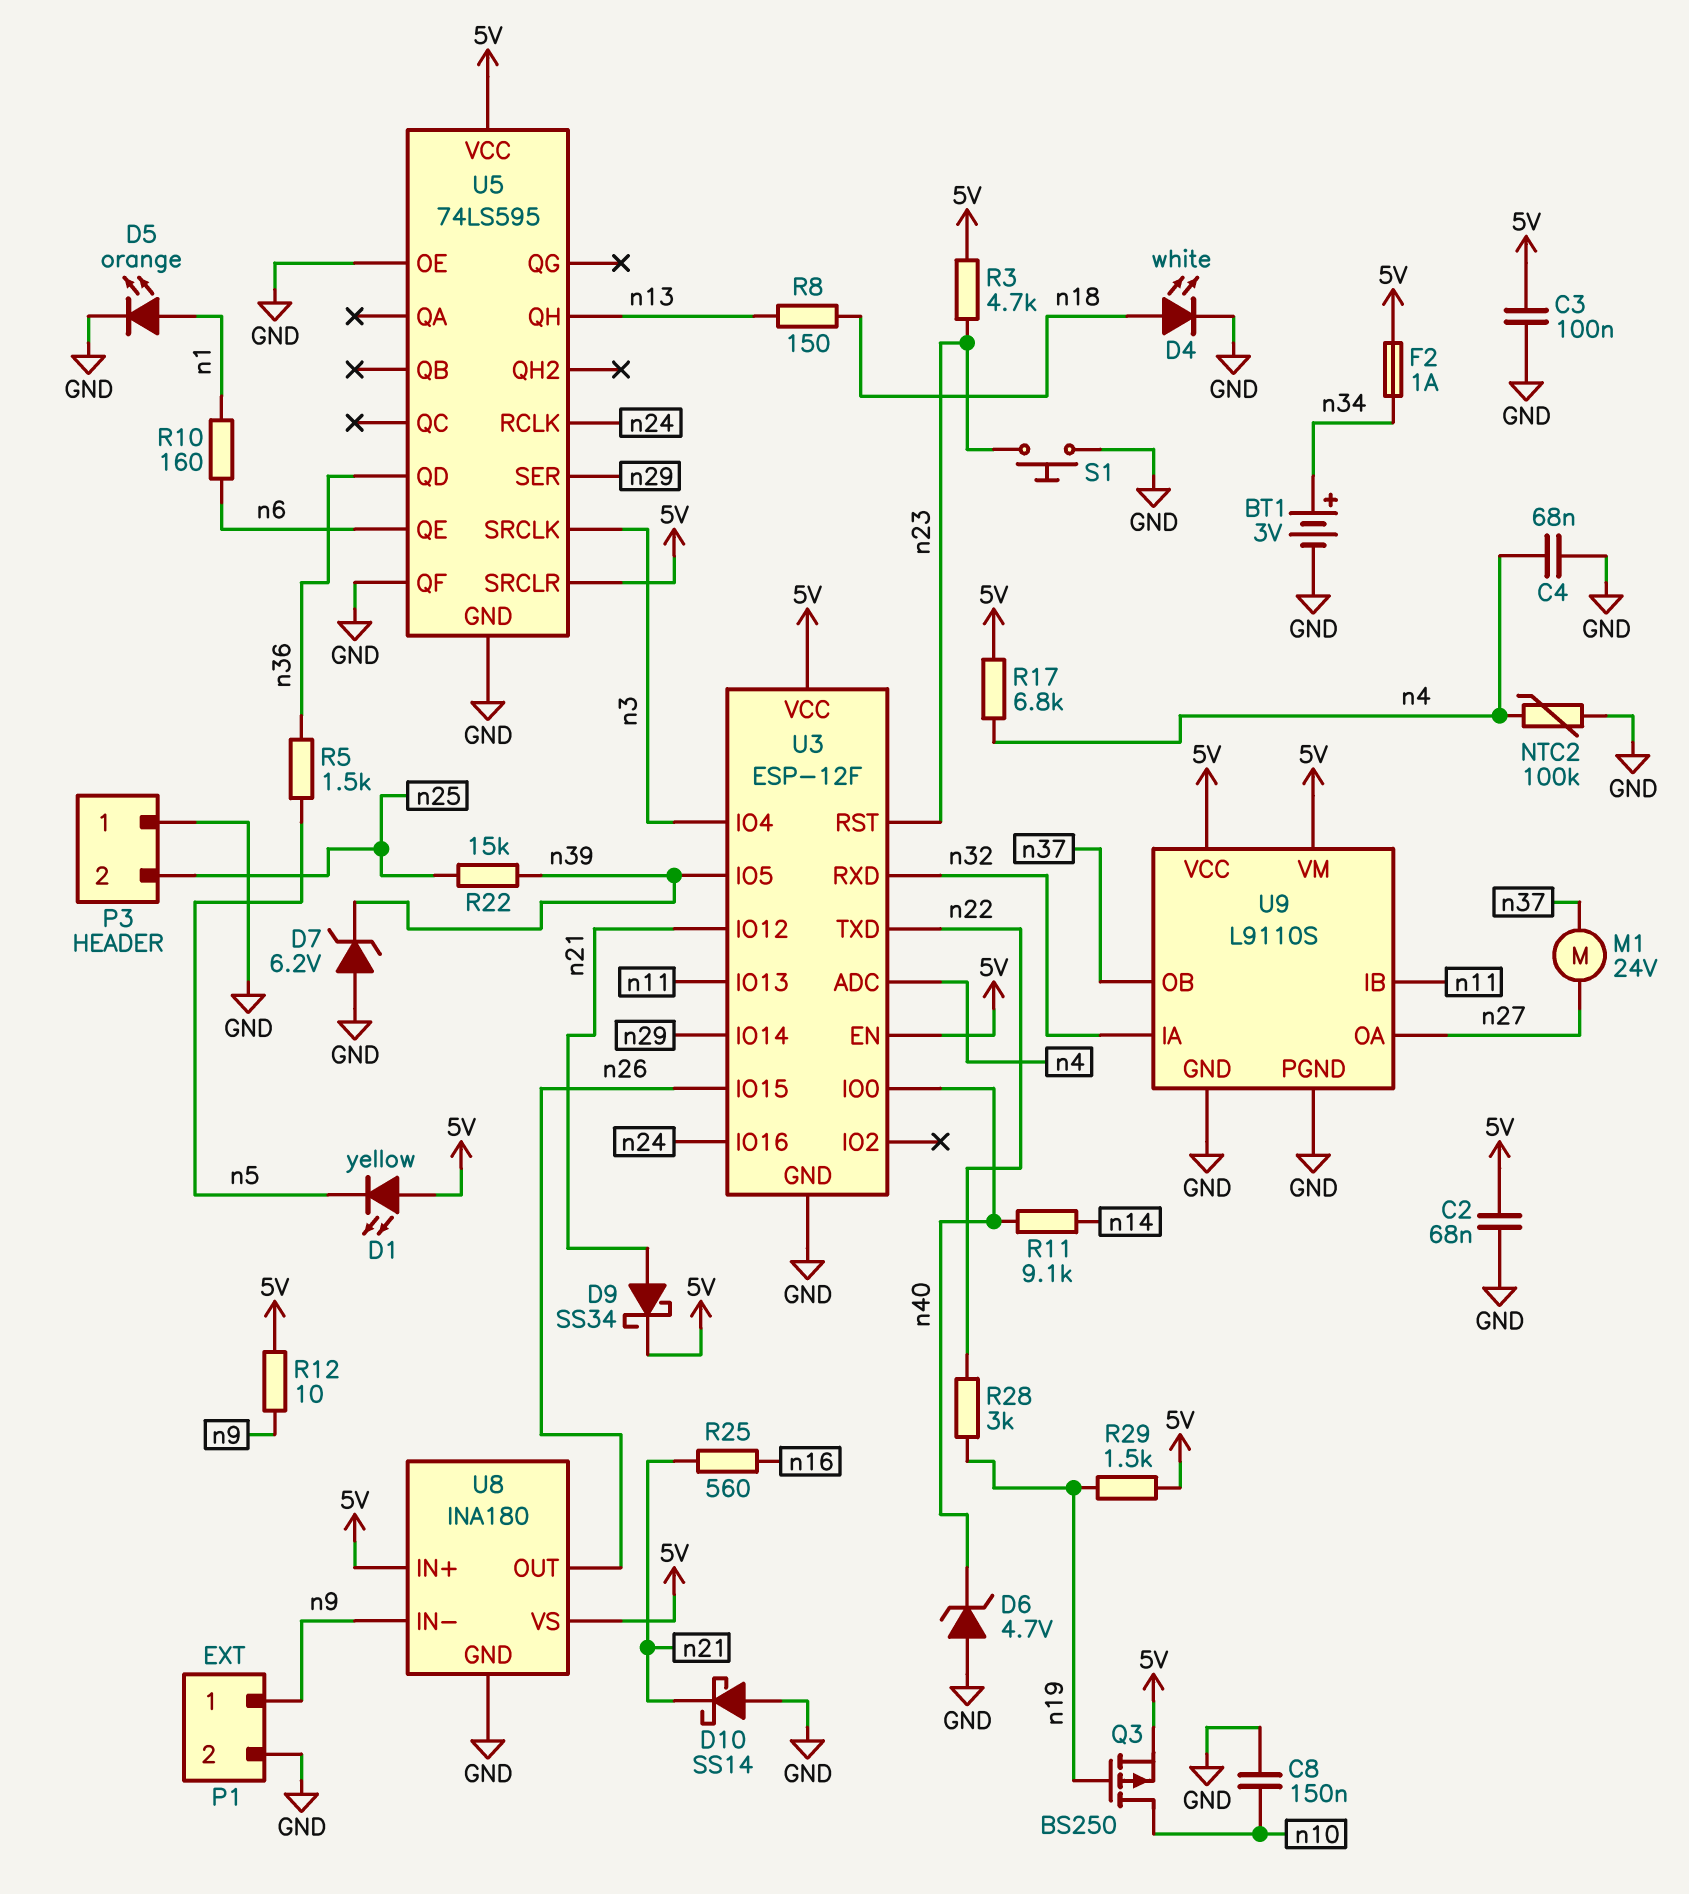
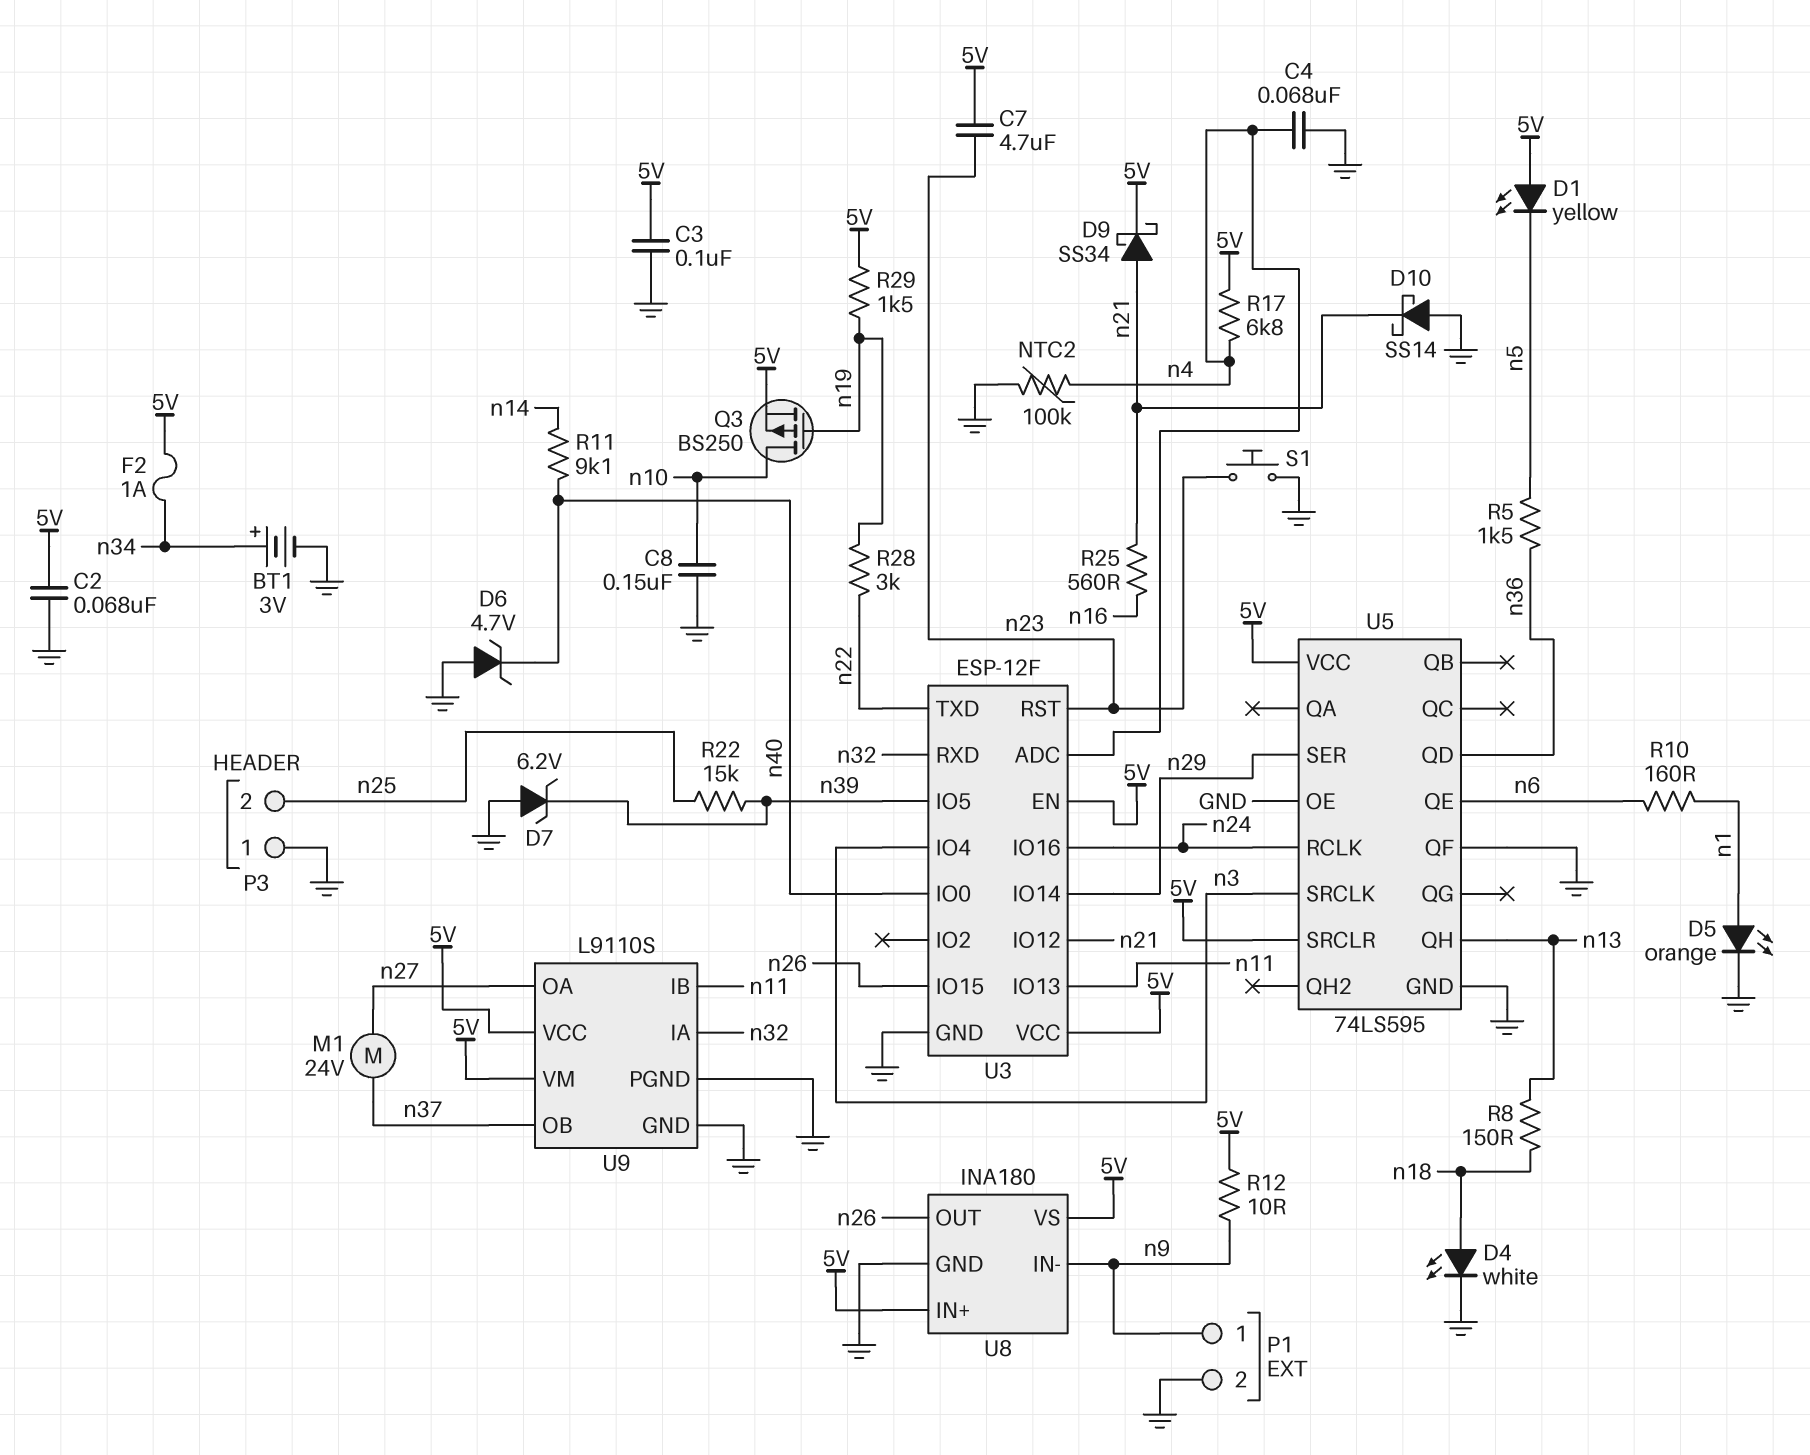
C7: none -> 4.7uF (5V, n23)
R3: 4.7k (5V, n23) -> none

